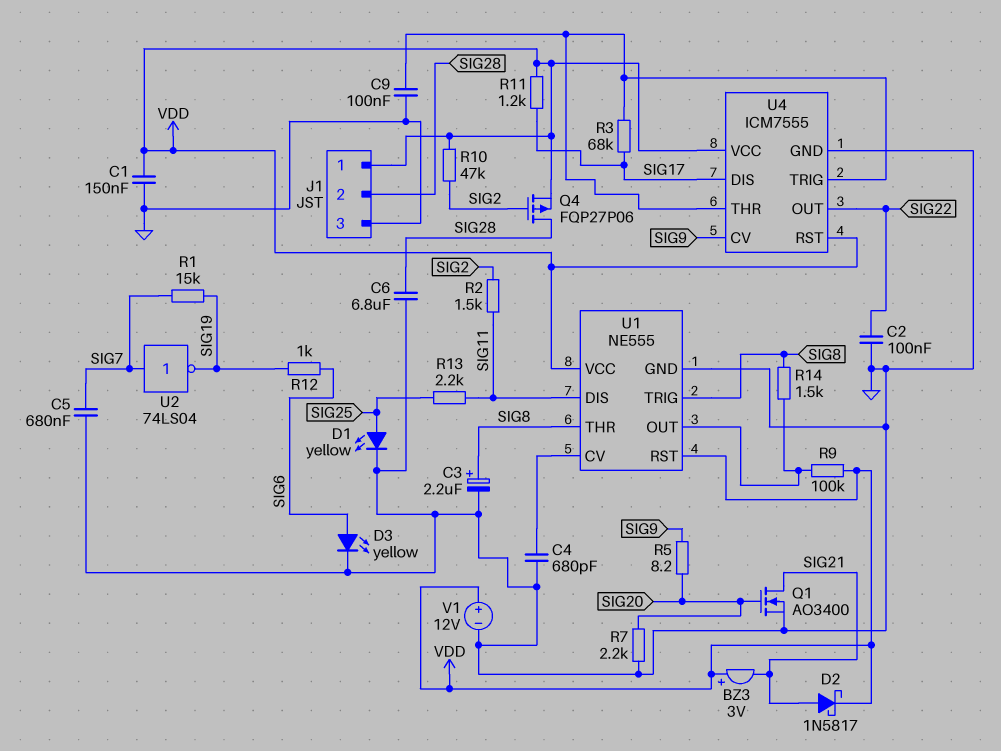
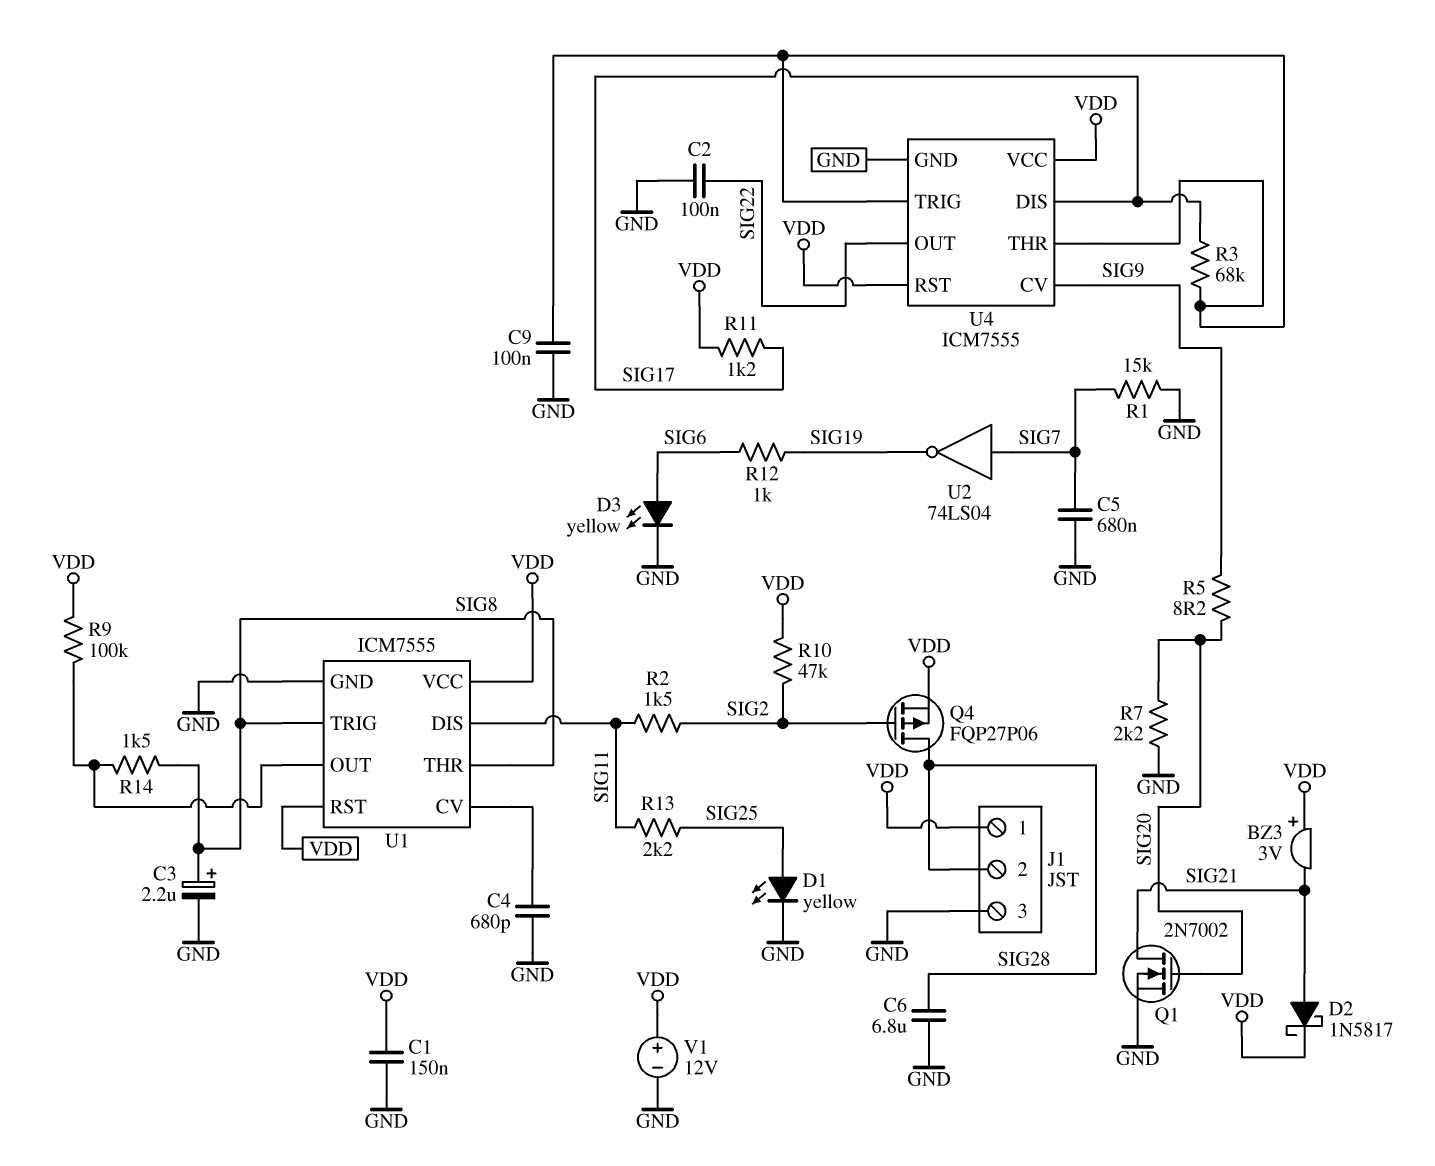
Q1: NMOS AO3400 (G SIG20, D SIG21, S GND) -> NMOS 2N7002 (G SIG20, D SIG21, S GND)
R1: 15k (SIG7, SIG19) -> 15k (GND, SIG7)
U1: NE555 -> ICM7555

